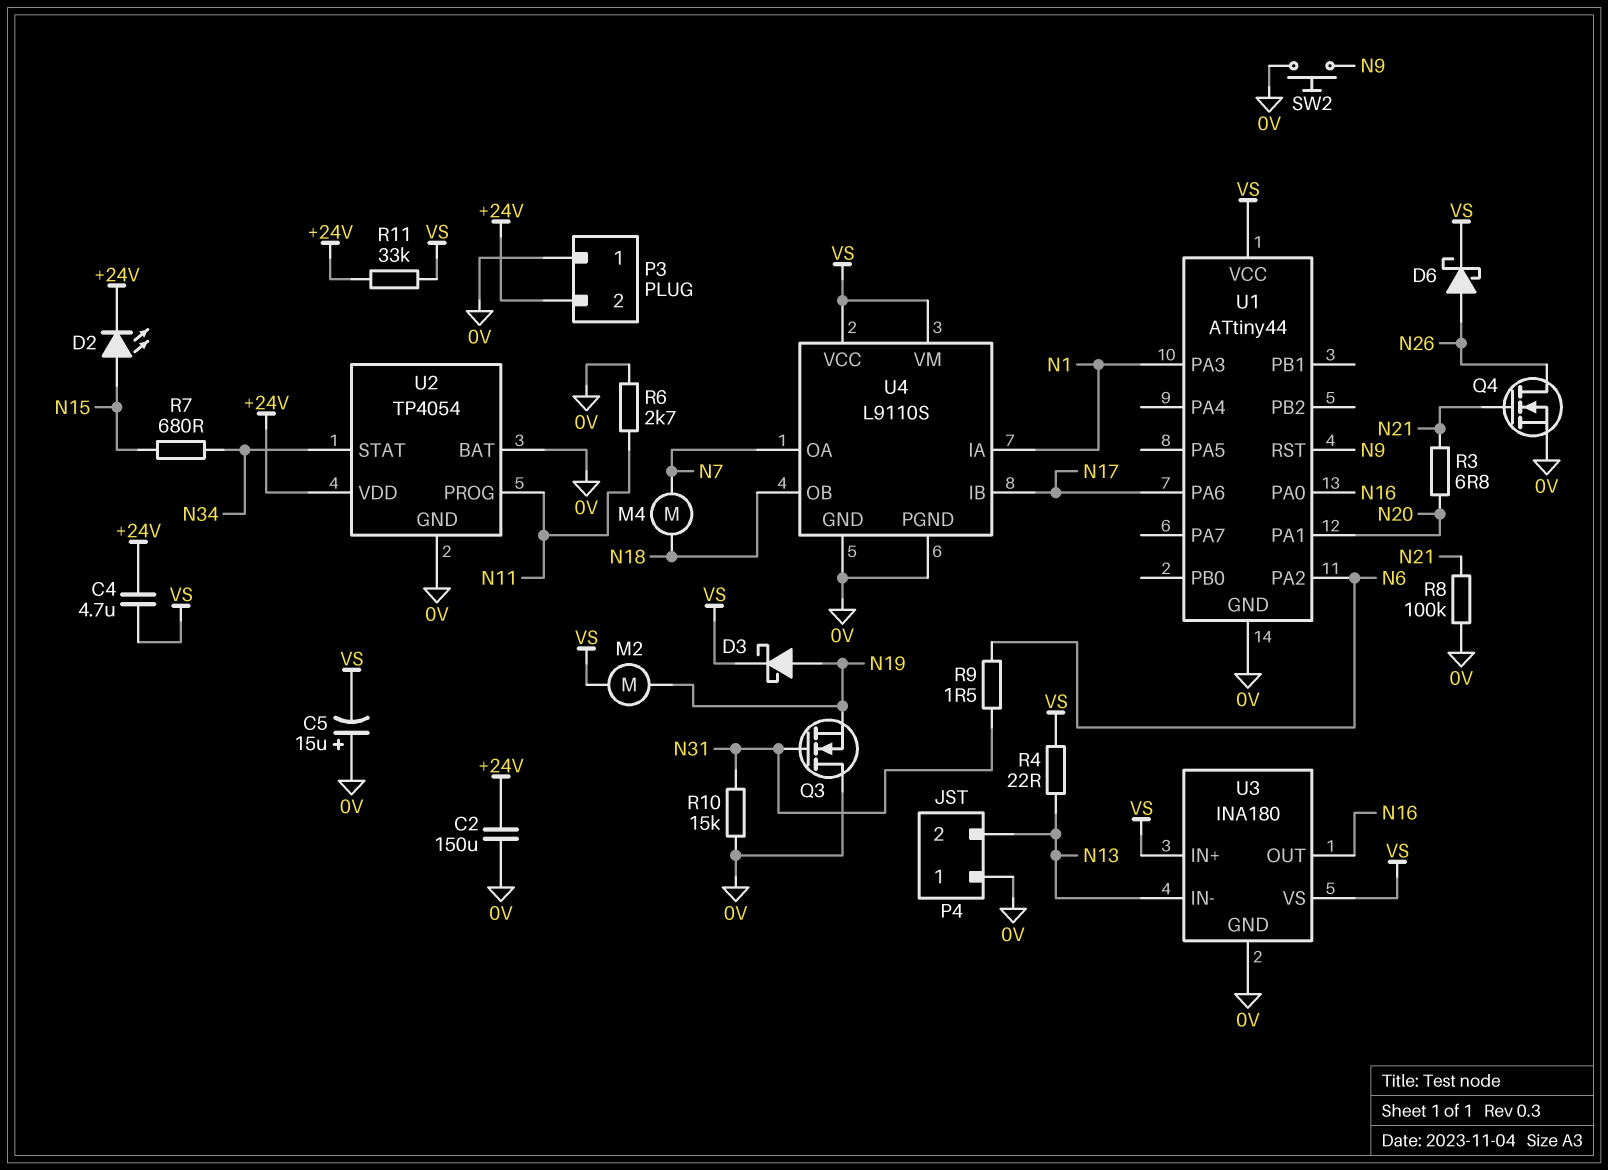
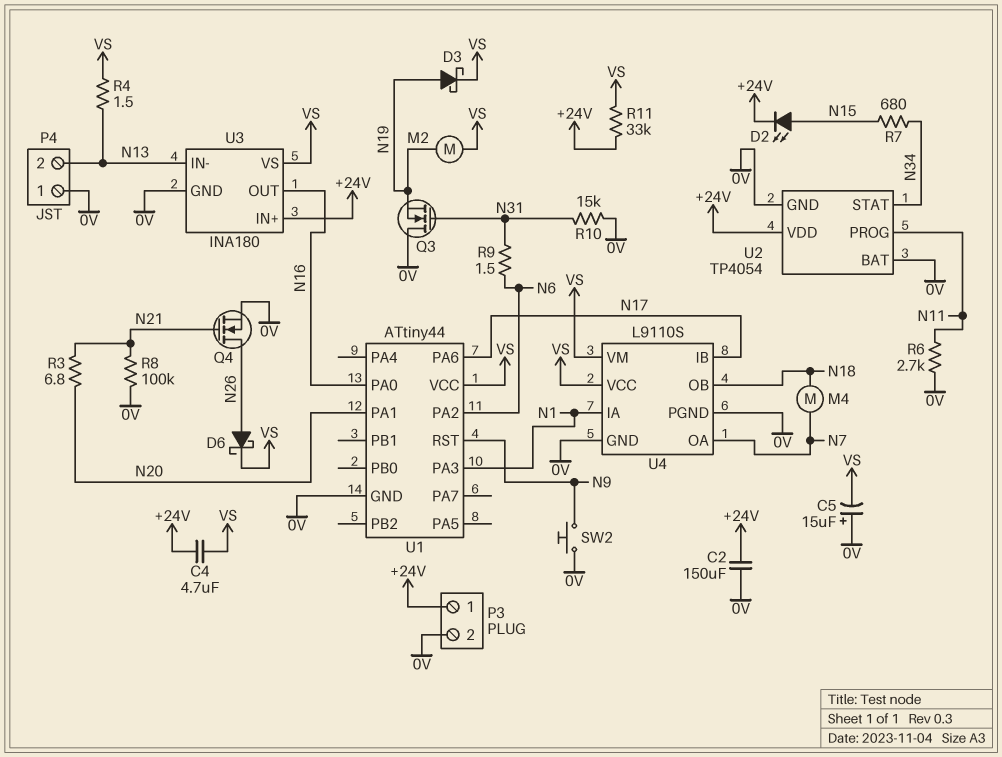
P3 pin 1: 0V -> +24V
P3 pin 2: +24V -> 0V
R4: 22 (N13, VS) -> 1.5 (N13, VS)
U3 pin IN+: VS -> +24V

